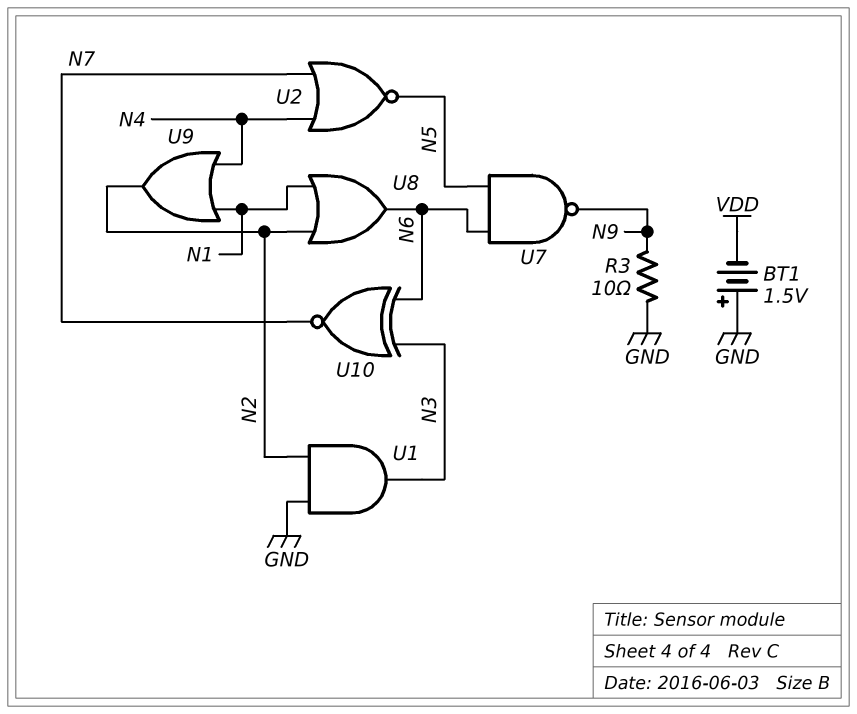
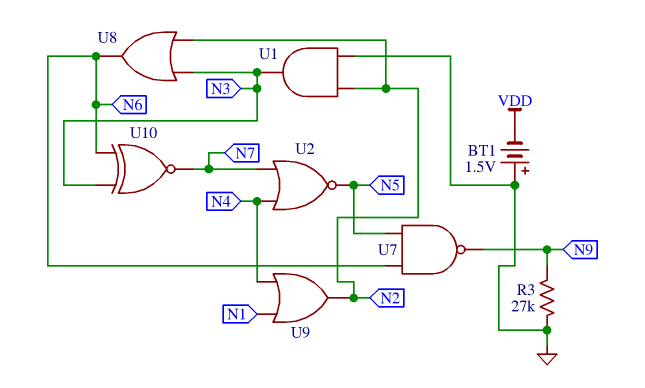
R3: 10 (GND, N9) -> 27k (GND, N9)
U8: OR (in N1, in N2, out N6) -> OR (in N2, in N3, out N6)

